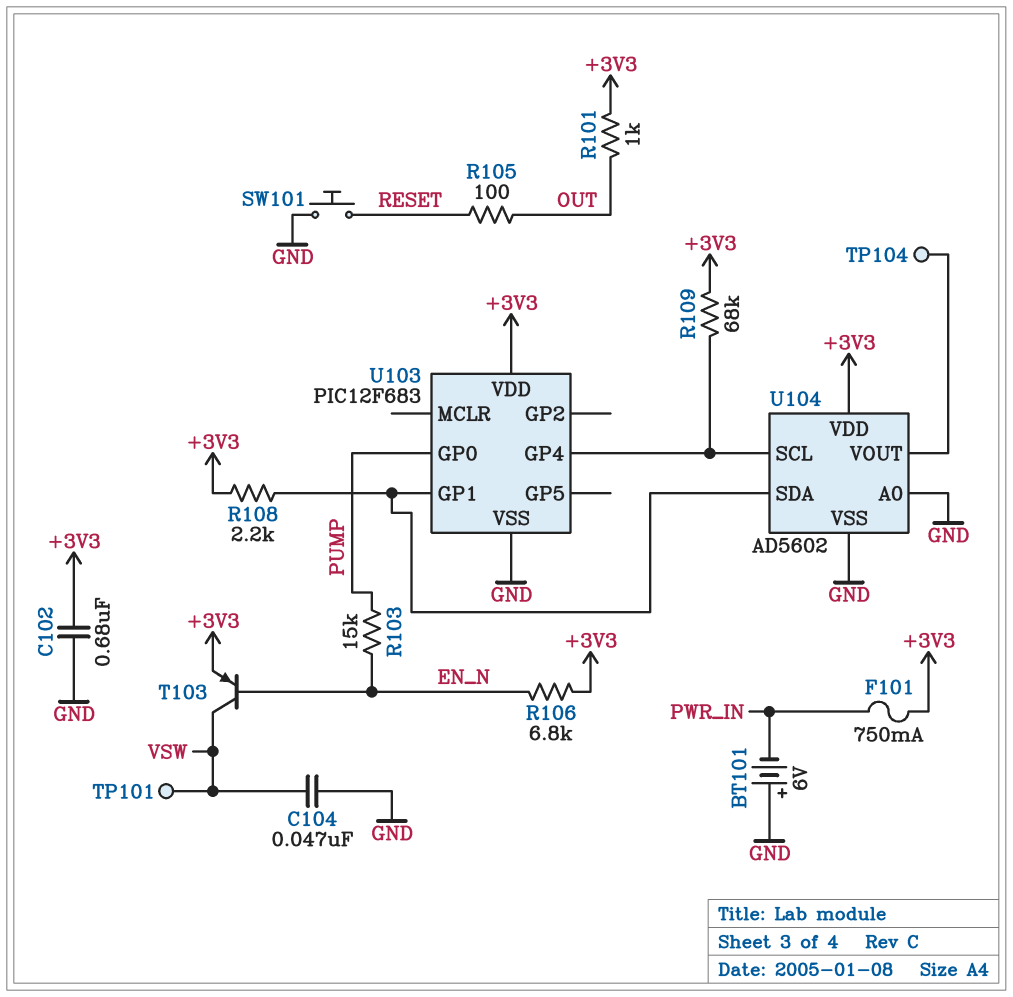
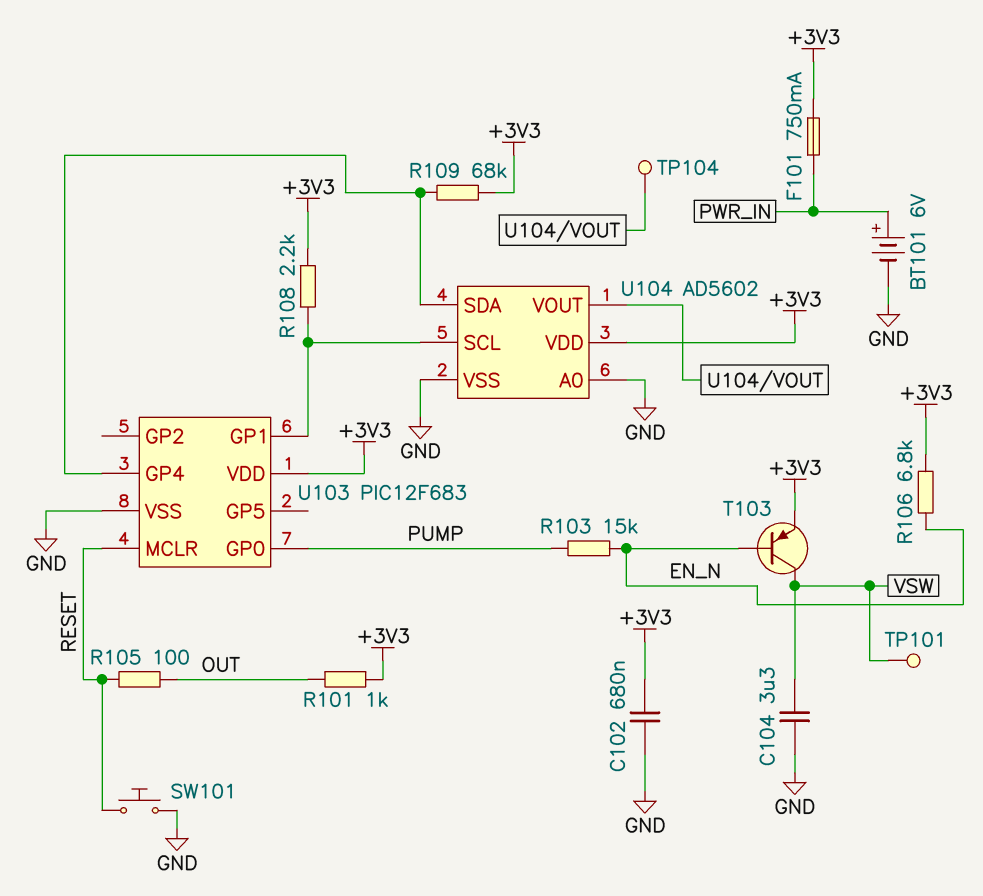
BT101: 6V (plus GND, minus PWR_IN) -> 6V (plus PWR_IN, minus GND)
C104: 47nF (GND, VSW) -> 3.3uF (GND, VSW)
U103 pin MCLR: none -> RESET
U104 pin SCL: U103/GP4 -> U103/GP1
U104 pin SDA: U103/GP1 -> U103/GP4

